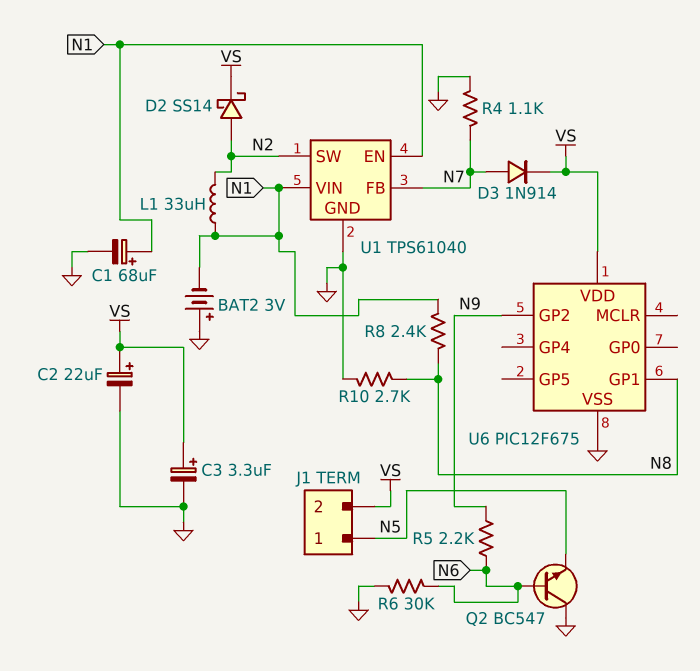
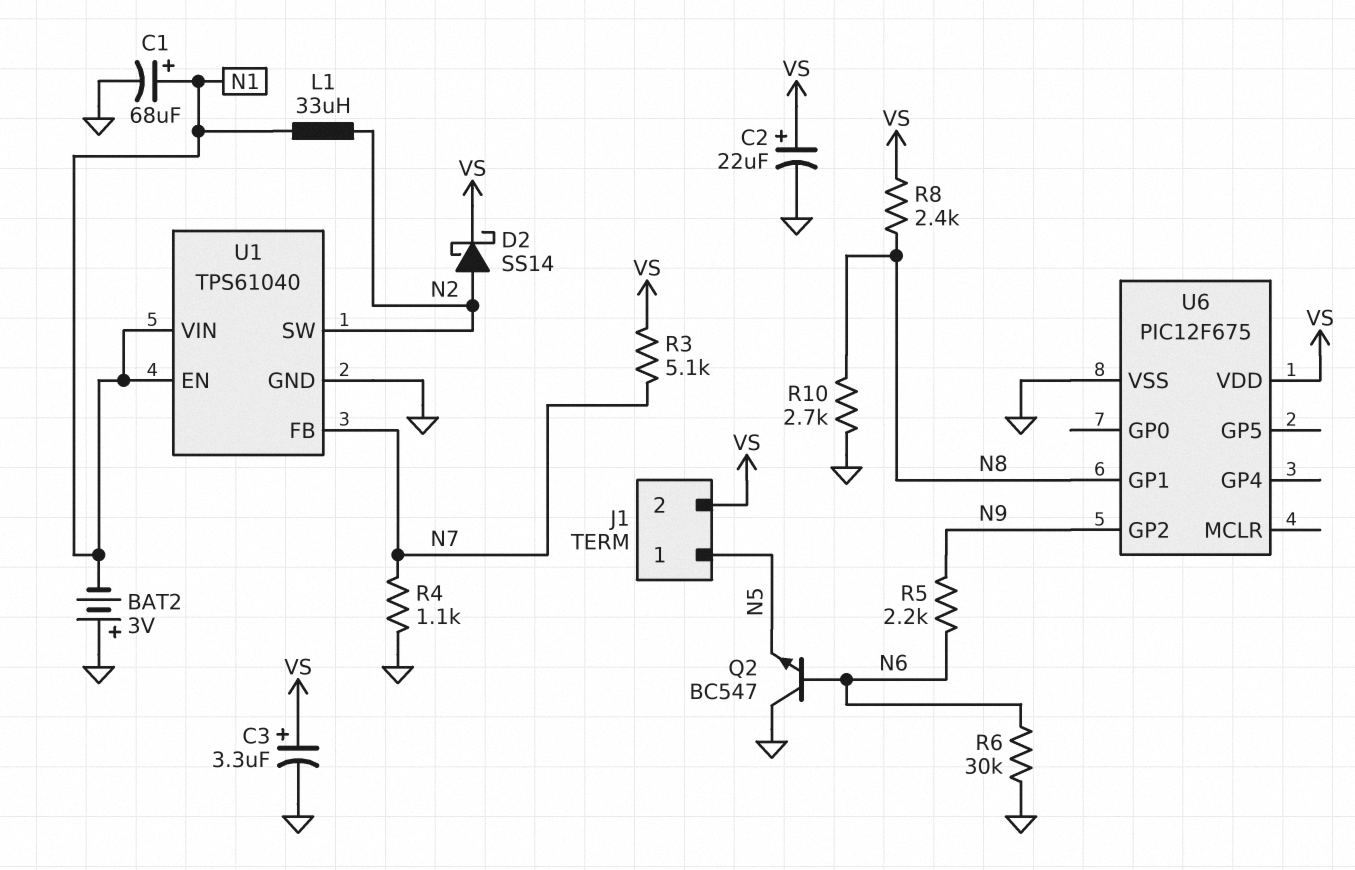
D3: diode 1N914 (A N7, K VS) -> none
R3: none -> 5.1k (N7, VS)
R8: 2.4k (N1, N8) -> 2.4k (N8, VS)

